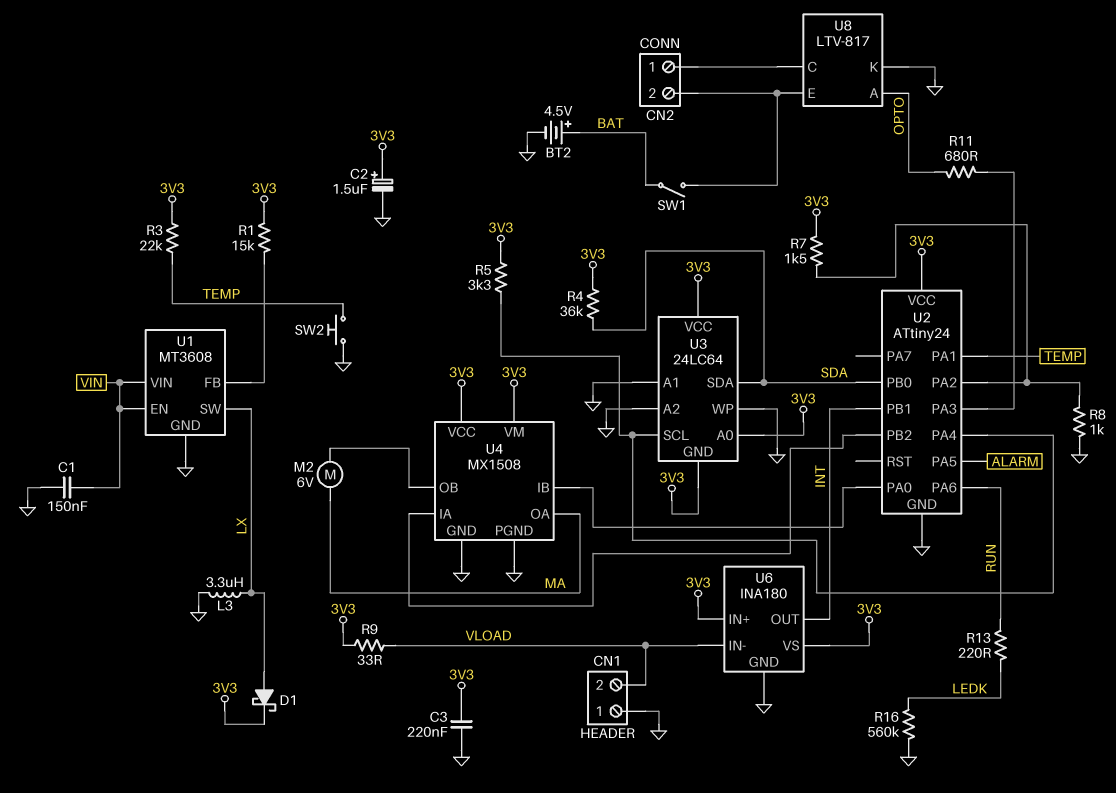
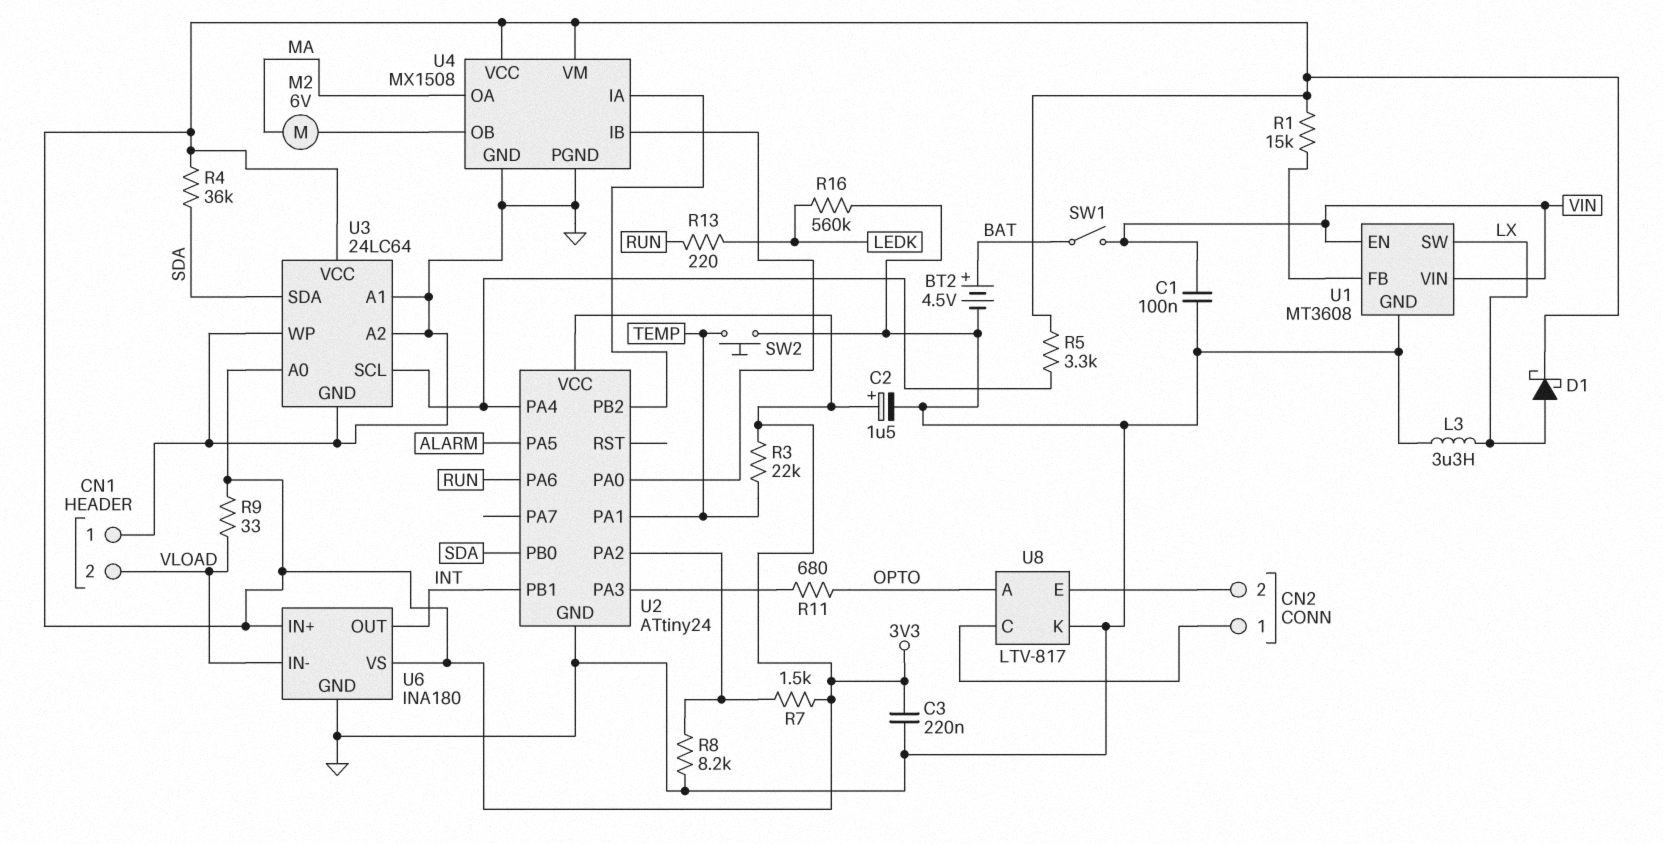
C1: 150nF (GND, VIN) -> 100nF (GND, VIN)
R8: 1k (GND, U2/PA2) -> 8.2k (GND, U2/PA2)
SW1: switch (BAT, CN2/2) -> switch (BAT, VIN)
U3 pin GND: 3V3 -> GND

